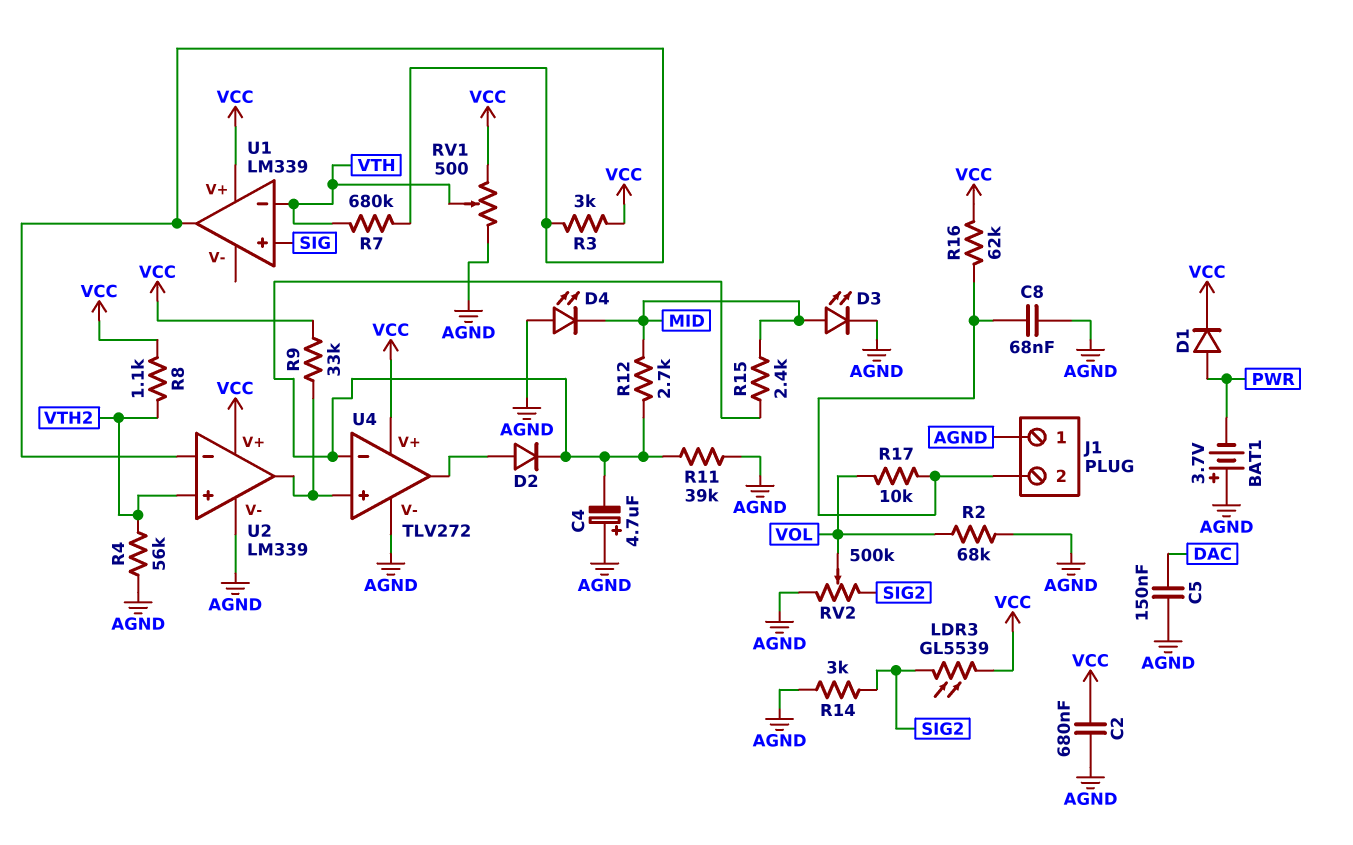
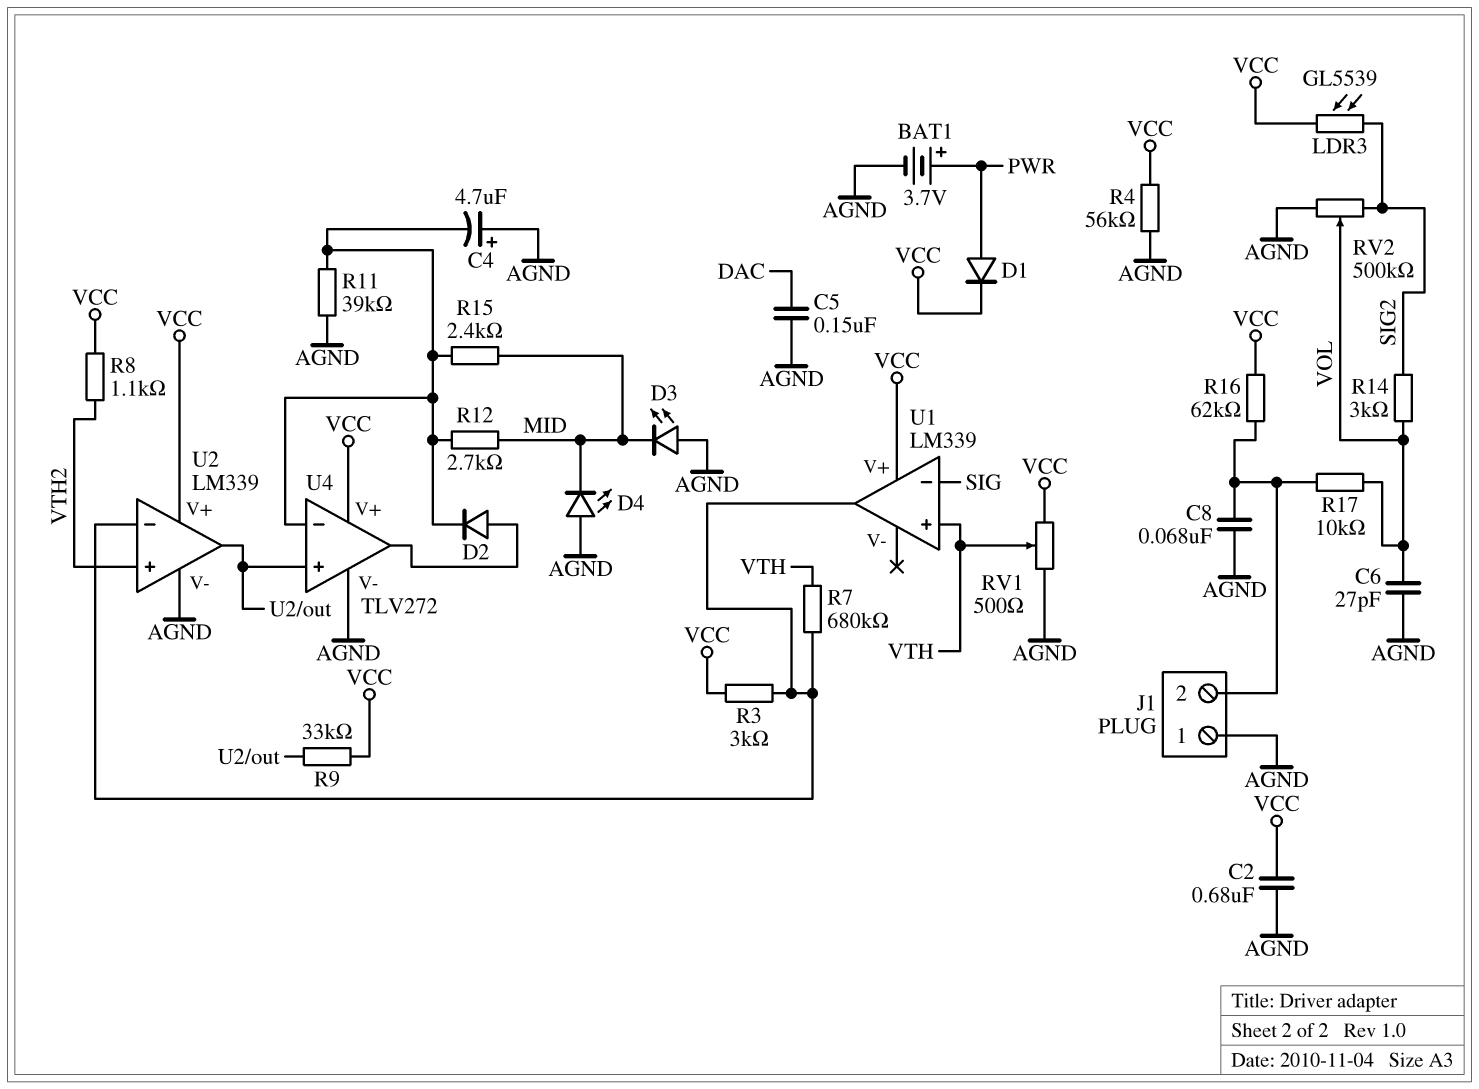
BAT1: 3.7V (plus AGND, minus PWR) -> 3.7V (plus PWR, minus AGND)
C6: none -> 27pF (AGND, VOL)
D3: LED (A MID, K AGND) -> LED (A AGND, K MID)
R2: 68k (AGND, VOL) -> none
R4: 56k (AGND, VTH2) -> 56k (AGND, VCC)
R14: 3k (AGND, SIG2) -> 3k (SIG2, VOL)
U1 pin in+: SIG -> VTH
U1 pin in-: VTH -> SIG

